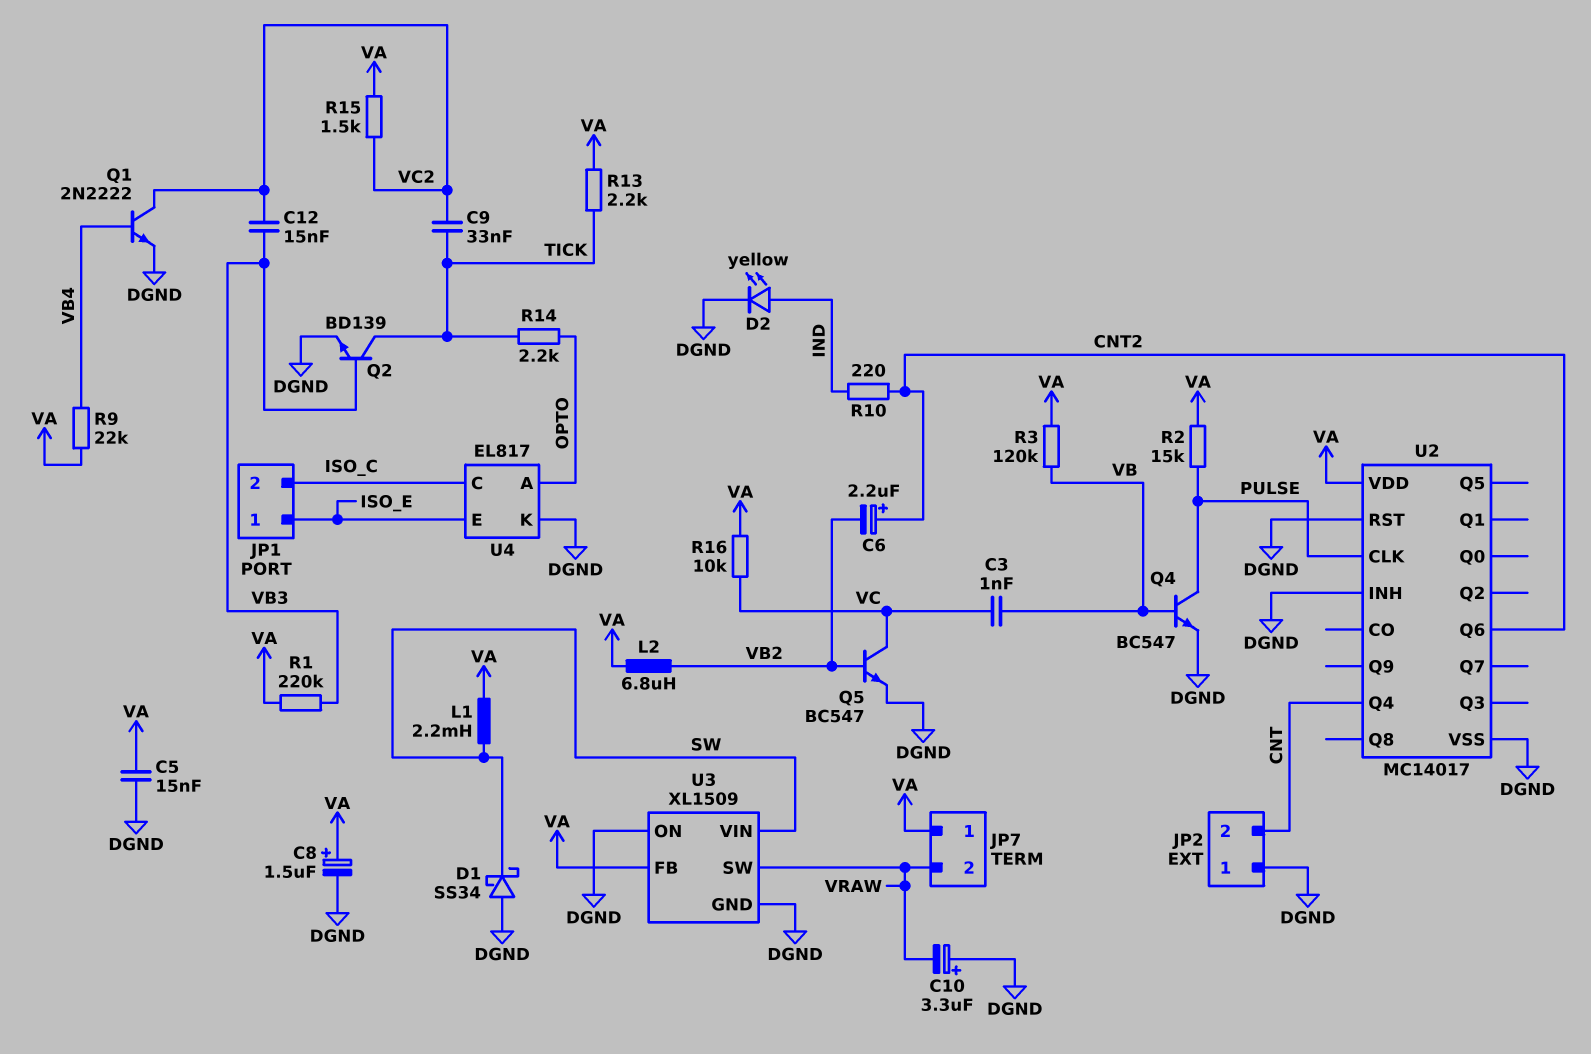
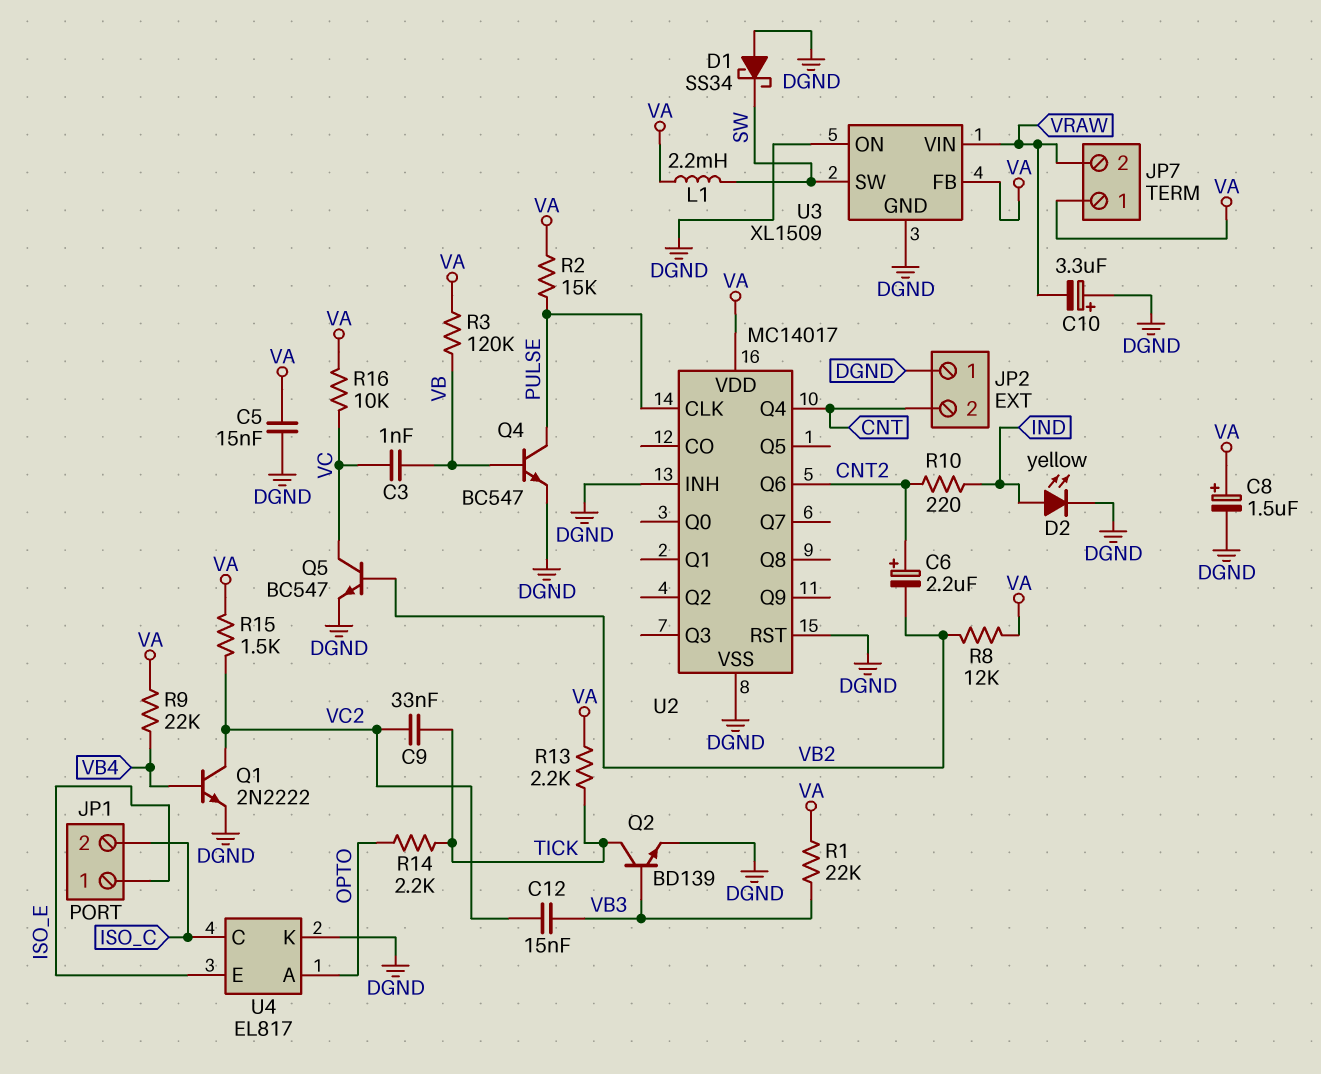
L2: 6.8uH (VA, VB2) -> none
R1: 220k (VA, VB3) -> 22k (VA, VB3)
R8: none -> 12k (VA, VB2)
U3 pin SW: VRAW -> SW
U3 pin VIN: SW -> VRAW

